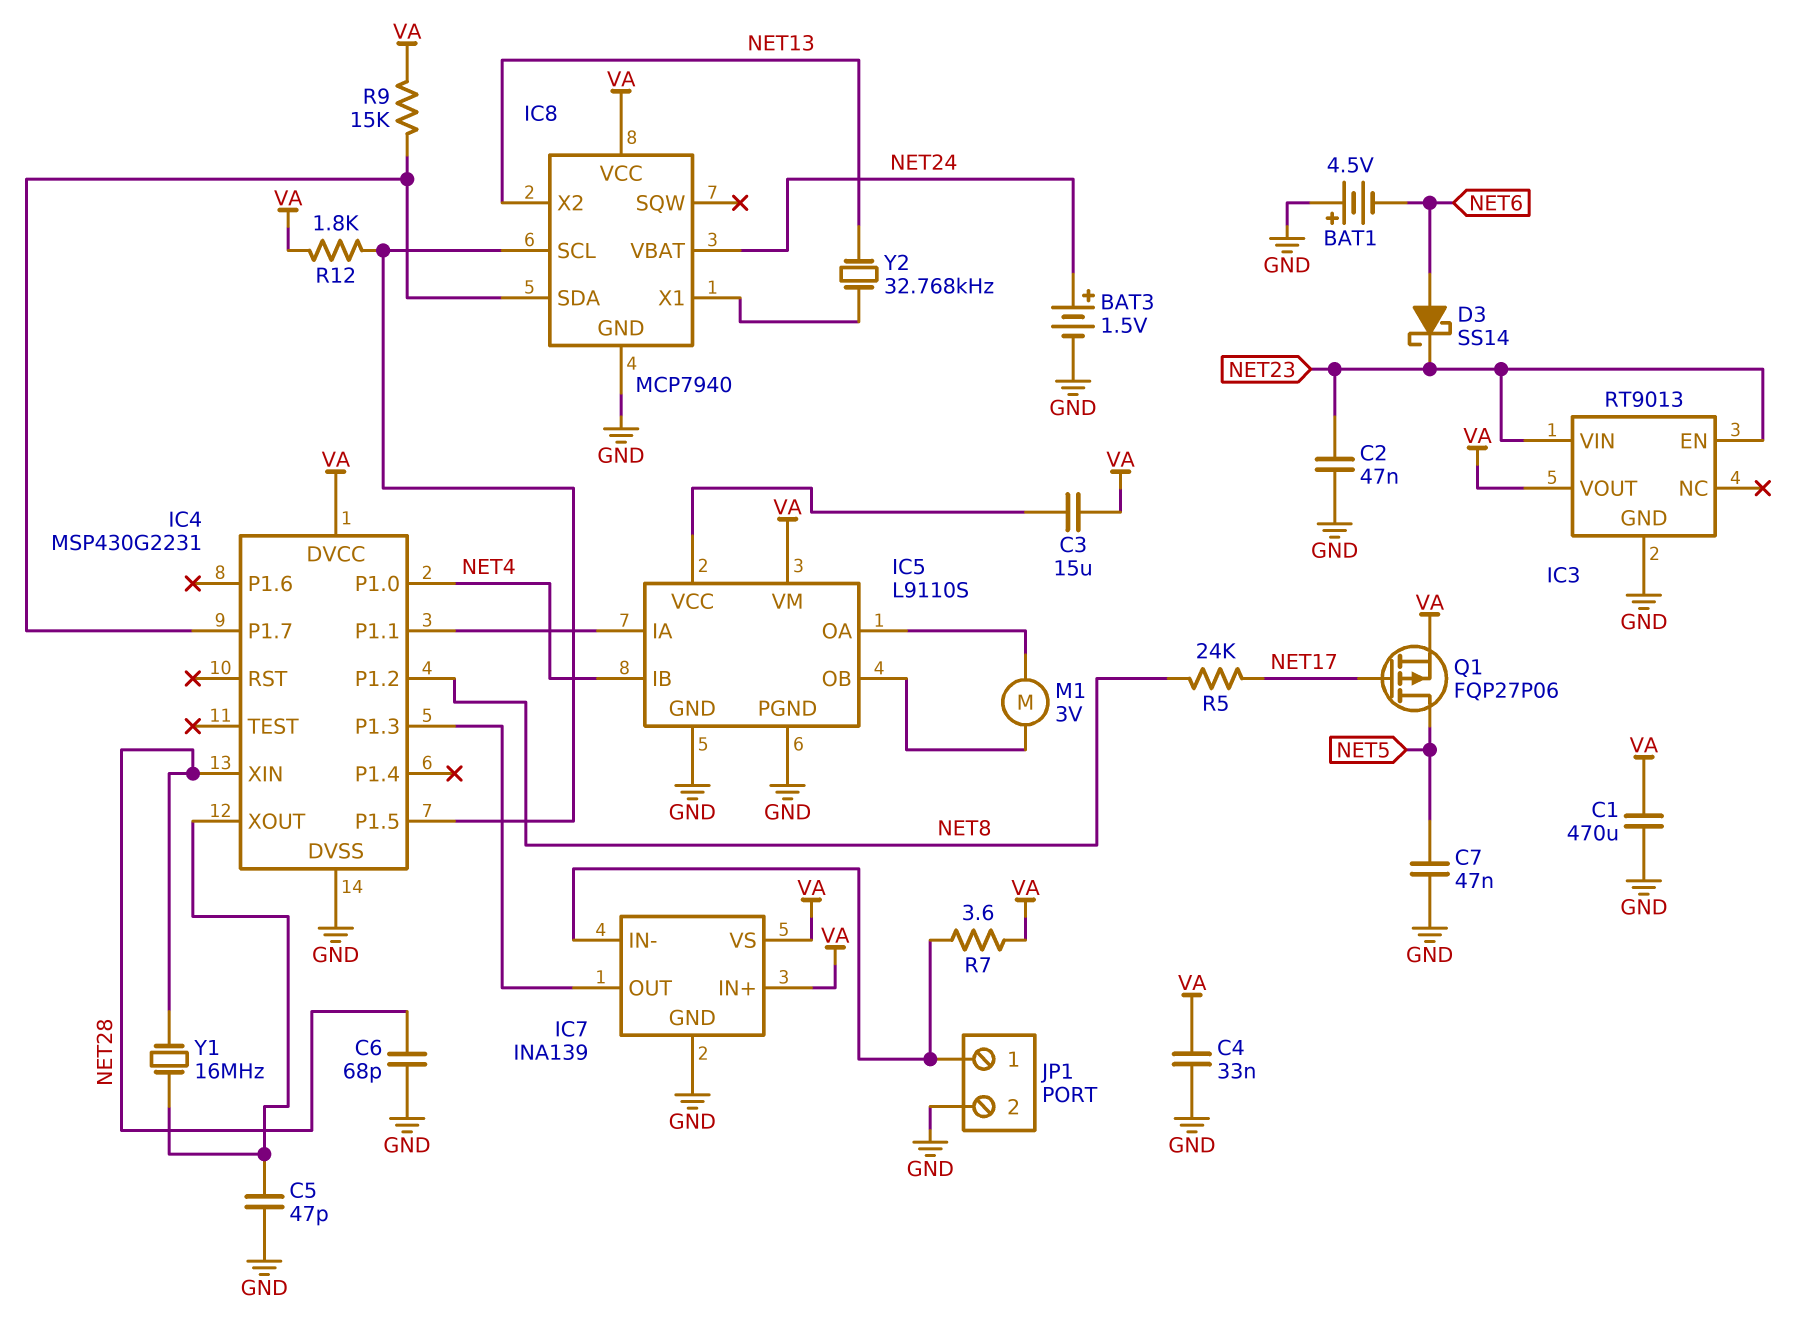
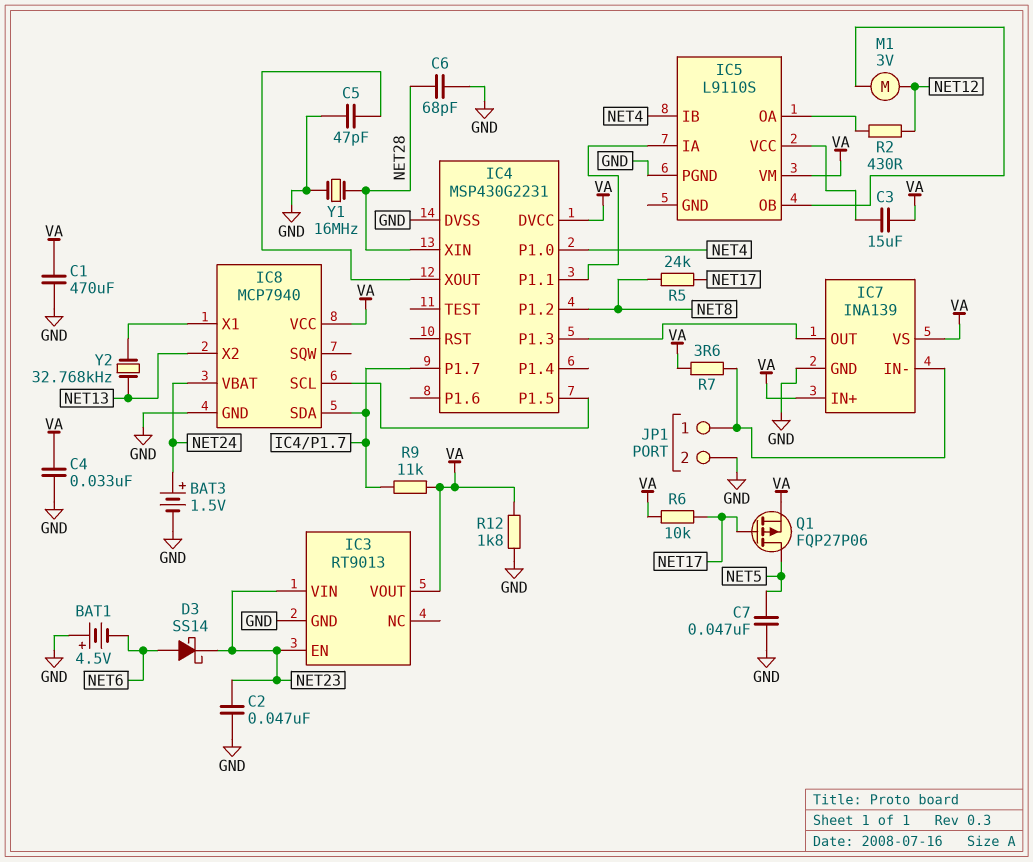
IC5 pin GND: GND -> none
M1: motor 3V (IC5/OA, IC5/OB) -> motor 3V (IC5/OB, NET12)
R2: none -> 430 (IC5/OA, NET12)
R6: none -> 10k (NET17, VA)
R9: 15k (IC4/P1.7, VA) -> 11k (IC4/P1.7, VA)
R12: 1.8k (IC4/P1.5, VA) -> 1.8k (GND, VA)
Y1: 16MHz (IC4/XOUT, NET28) -> 16MHz (GND, NET28)

